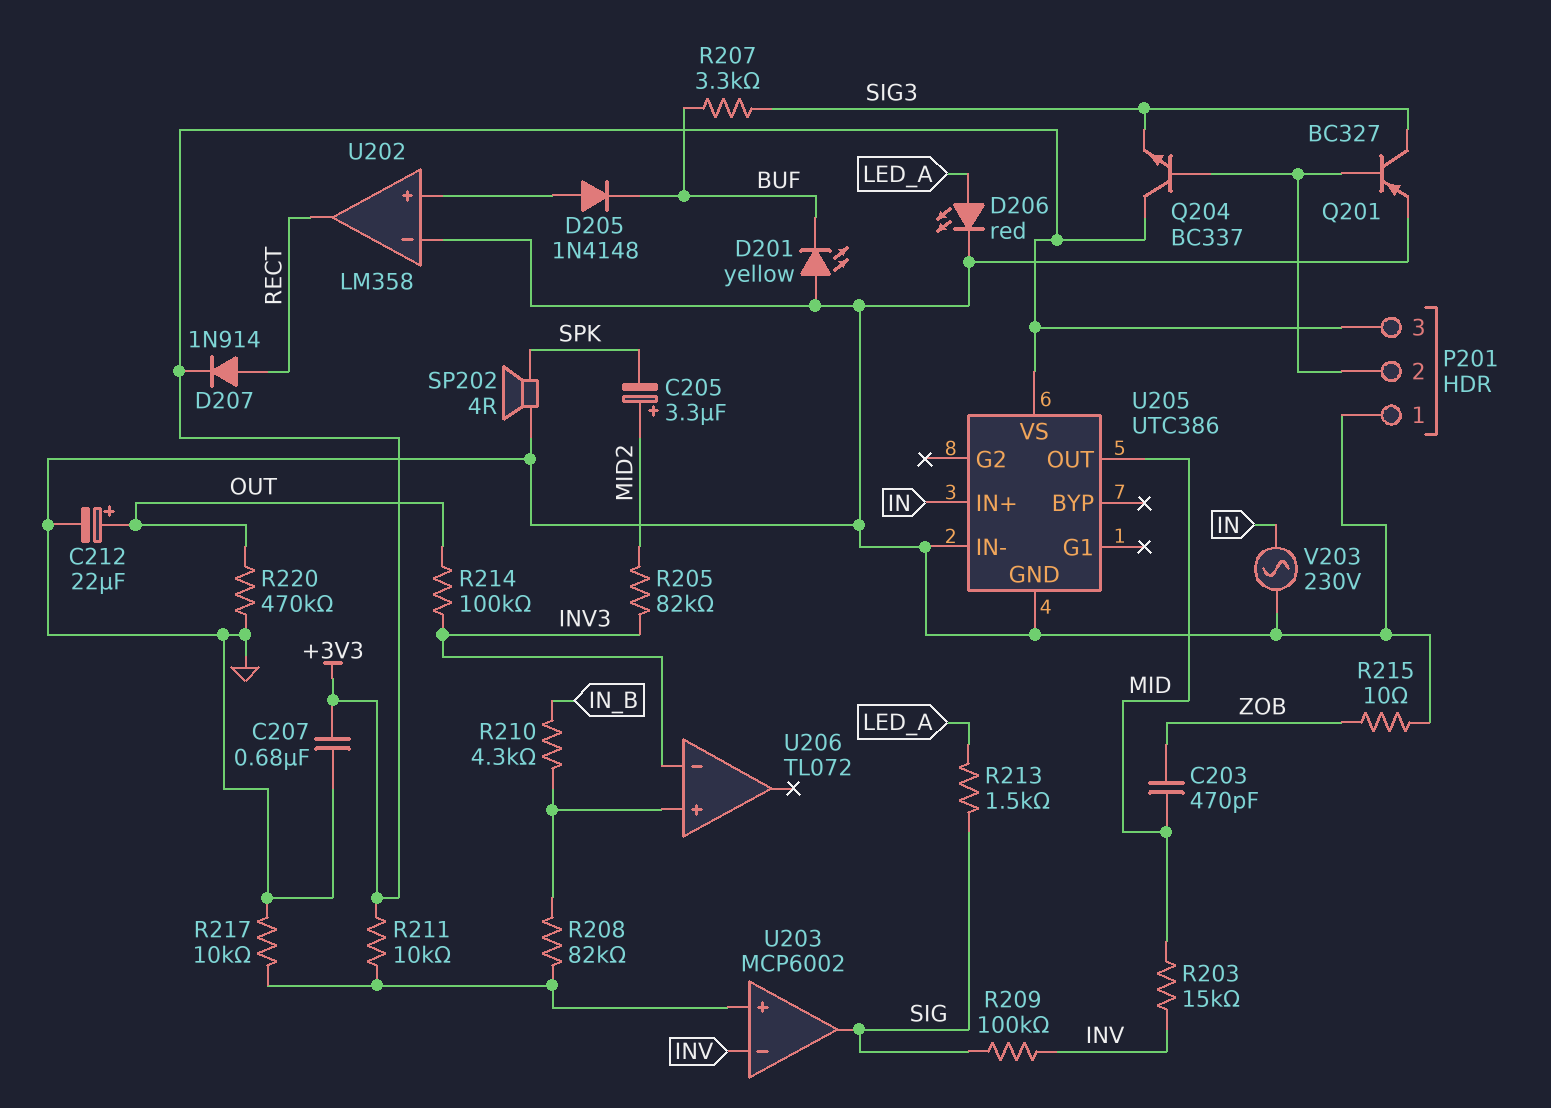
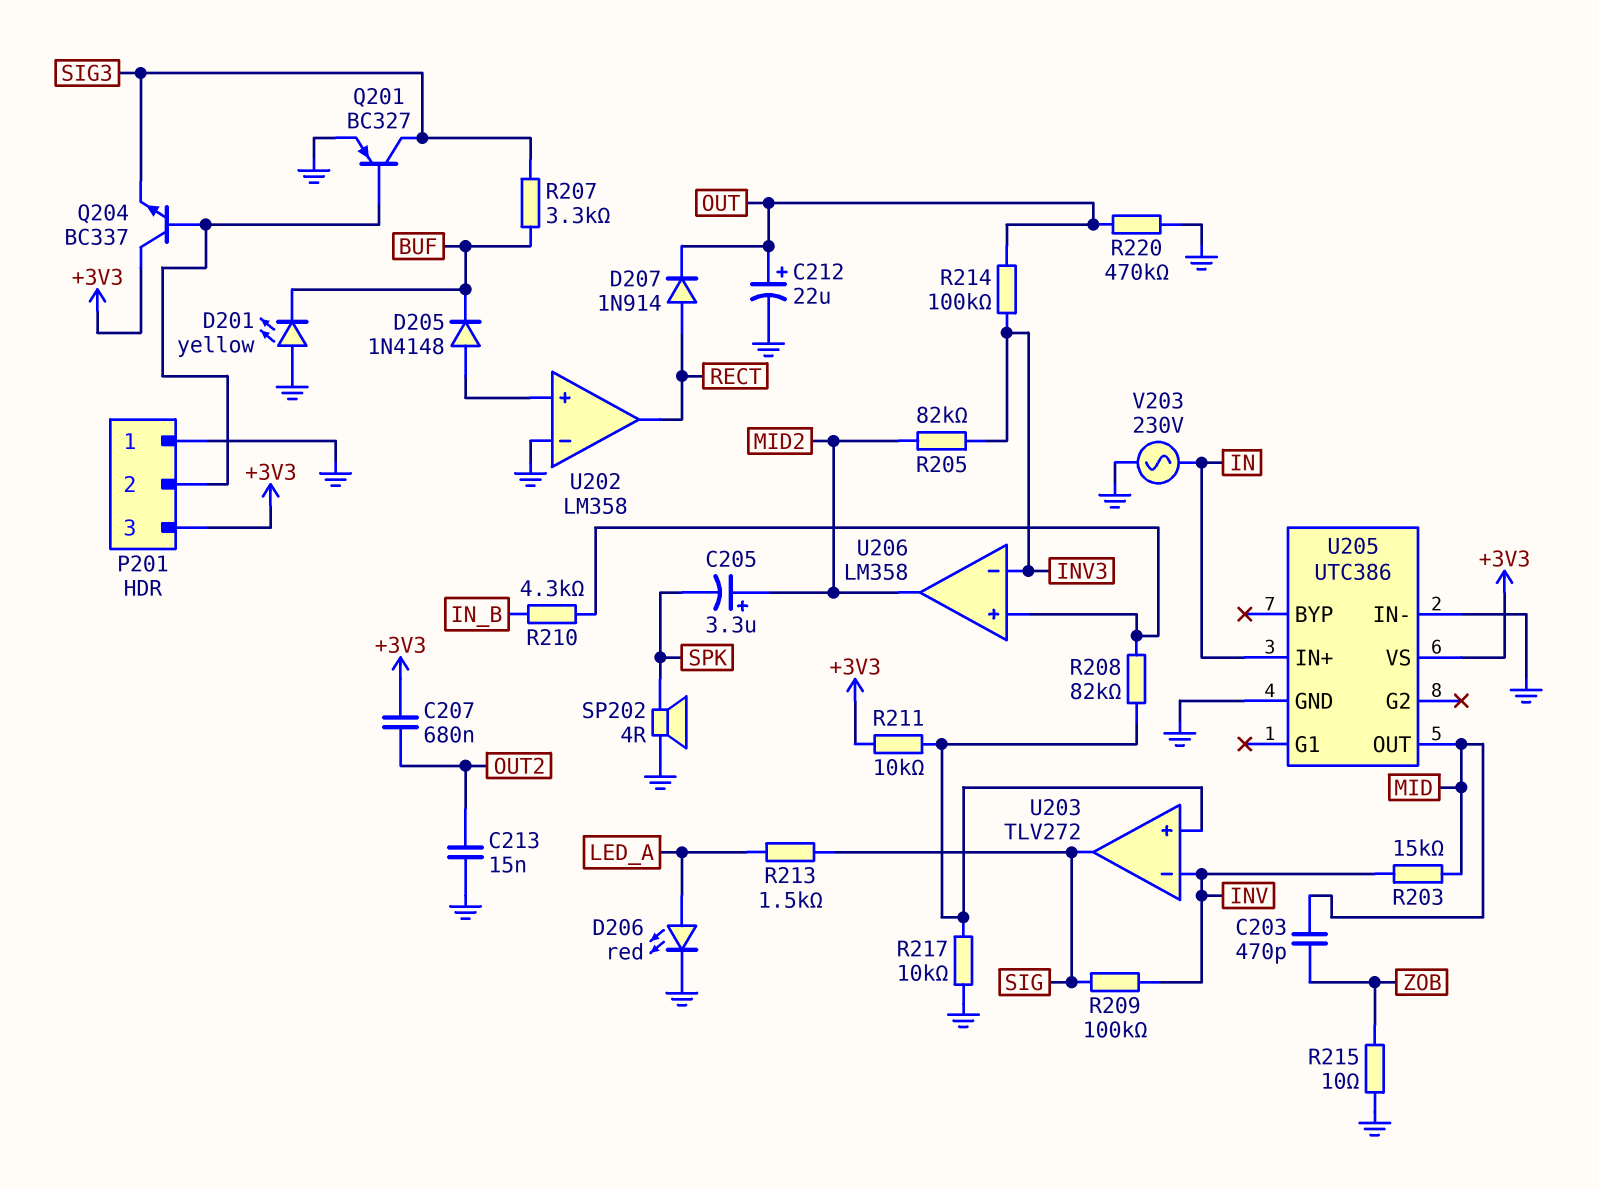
C207: 680nF (+3V3, GND) -> 680nF (+3V3, OUT2)
C213: none -> 15nF (GND, OUT2)
D207: diode 1N914 (A RECT, K +3V3) -> diode 1N914 (A RECT, K OUT)
U203: MCP6002 -> TLV272
U206: TL072 -> LM358
U206 pin out: none -> MID2

